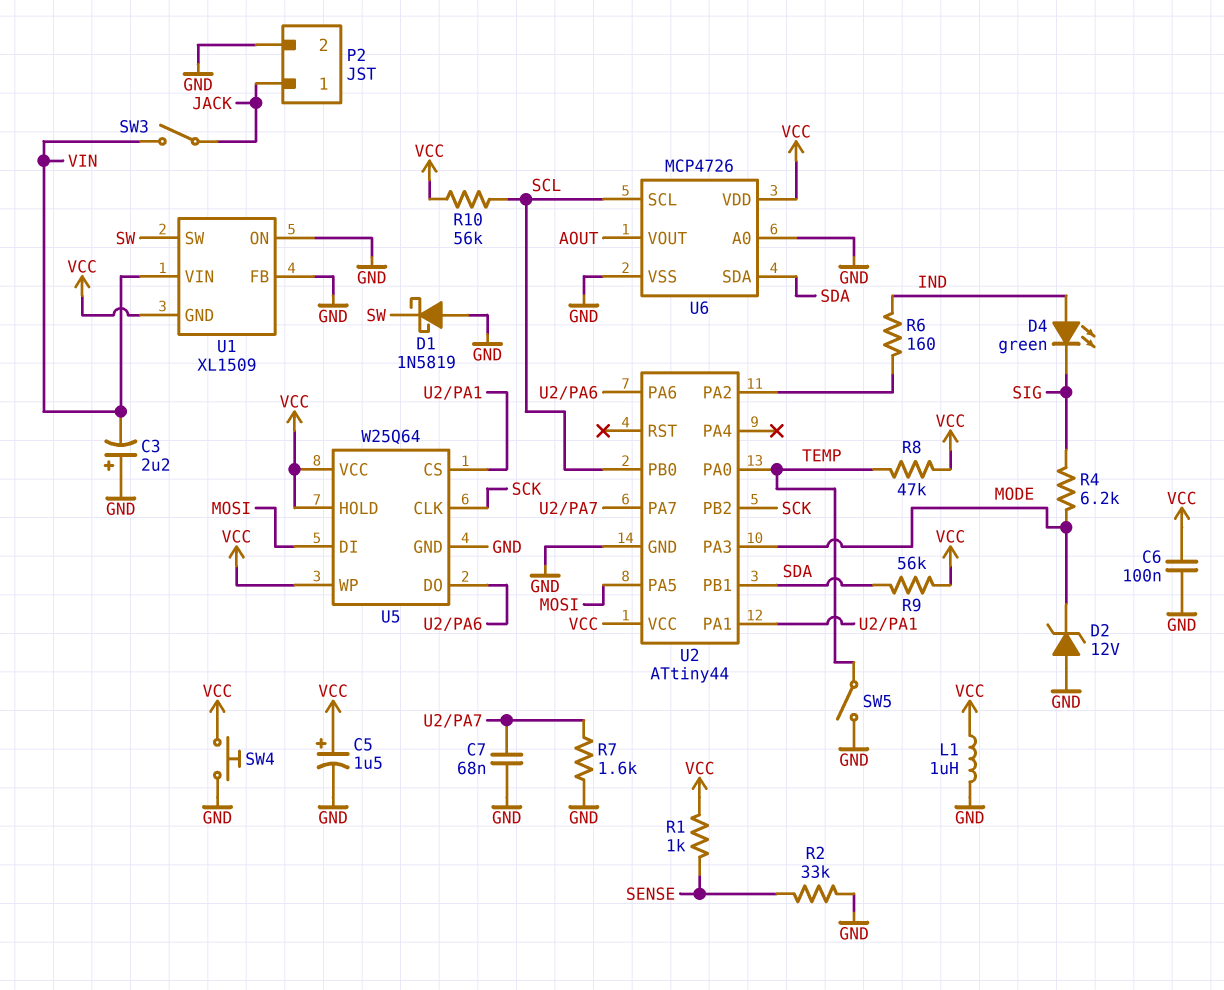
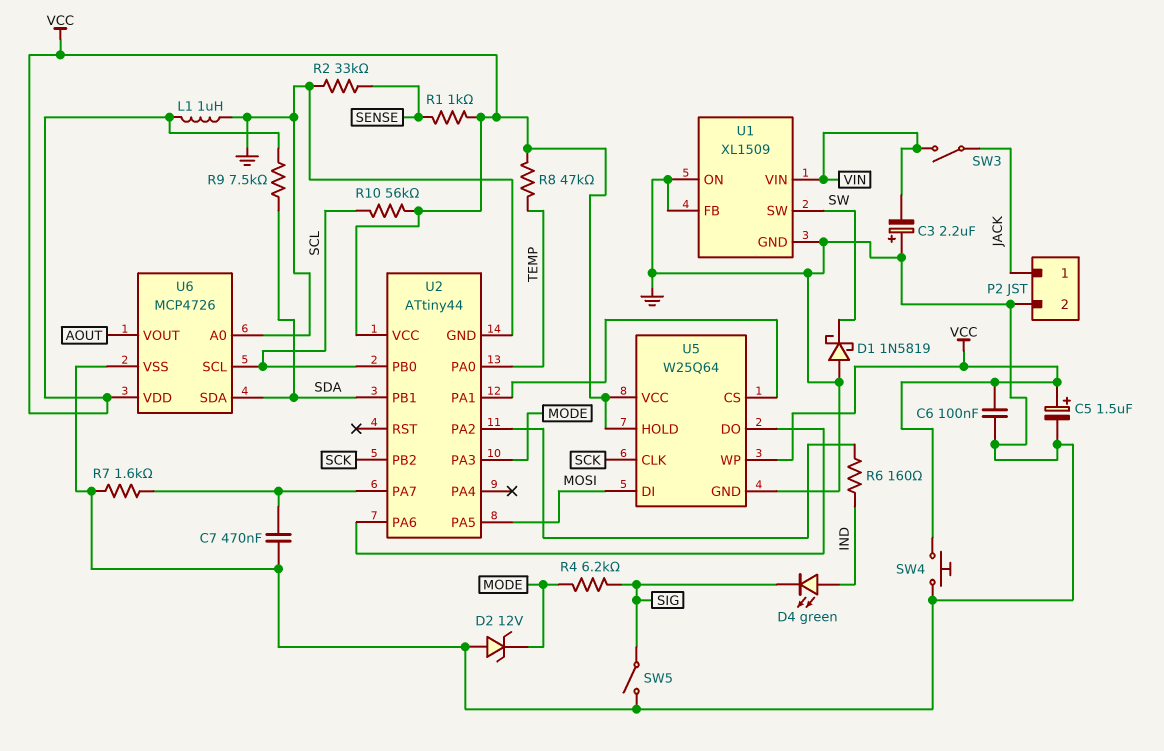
C7: 68nF (GND, U2/PA7) -> 470nF (GND, U2/PA7)
R9: 56k (SDA, VCC) -> 7.5k (SDA, VCC)
SW5: switch (GND, TEMP) -> switch (GND, SIG)
U1 pin GND: VCC -> GND

